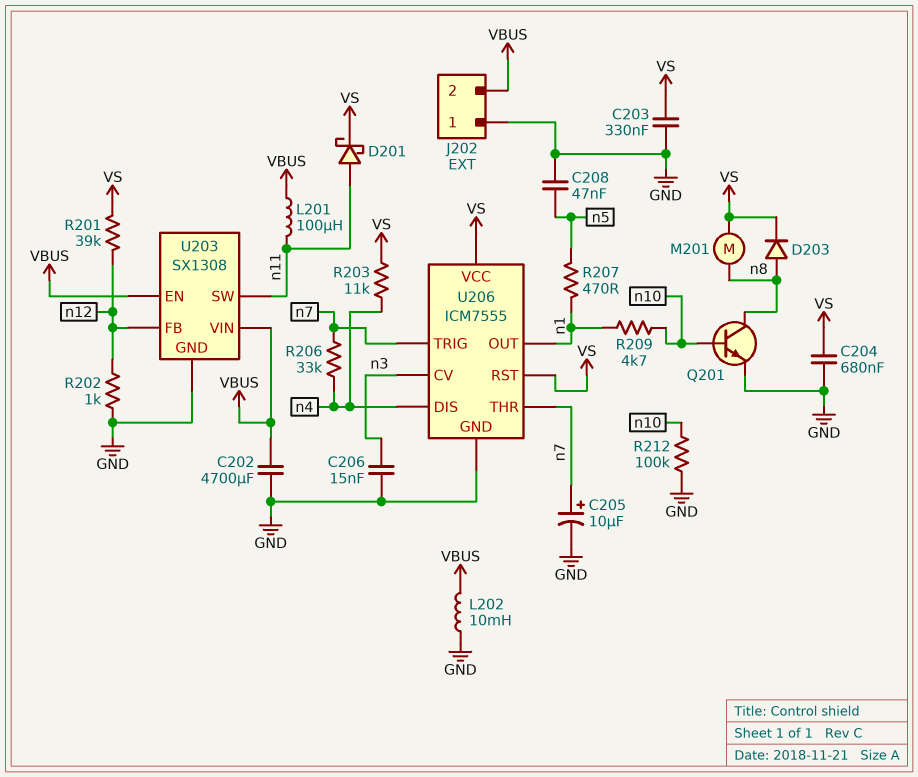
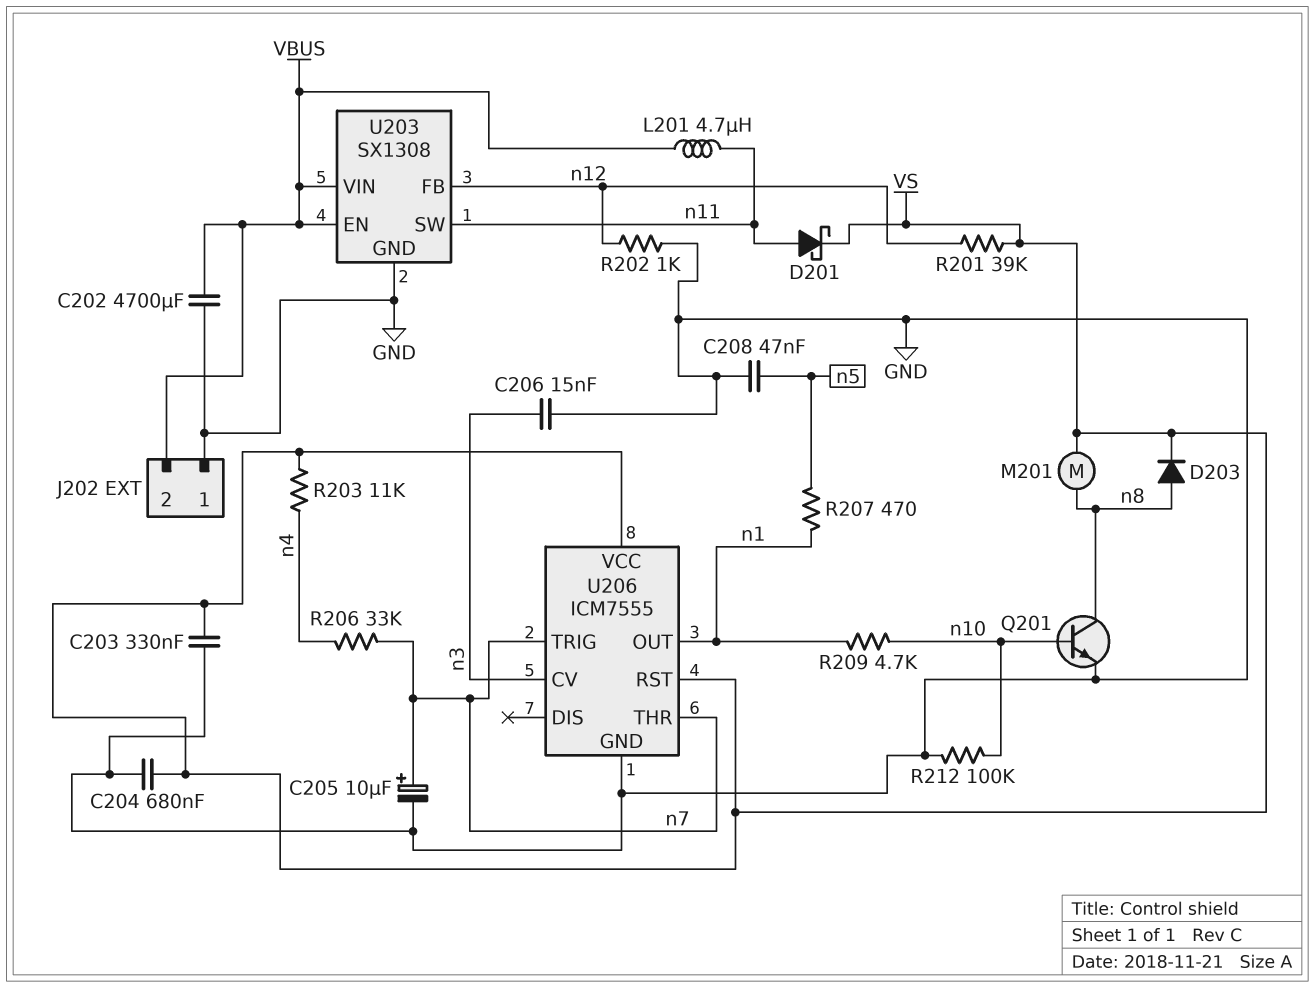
L201: 100uH (VBUS, n11) -> 4.7uH (VBUS, n11)
L202: 10mH (GND, VBUS) -> none
U206 pin DIS: n4 -> none

